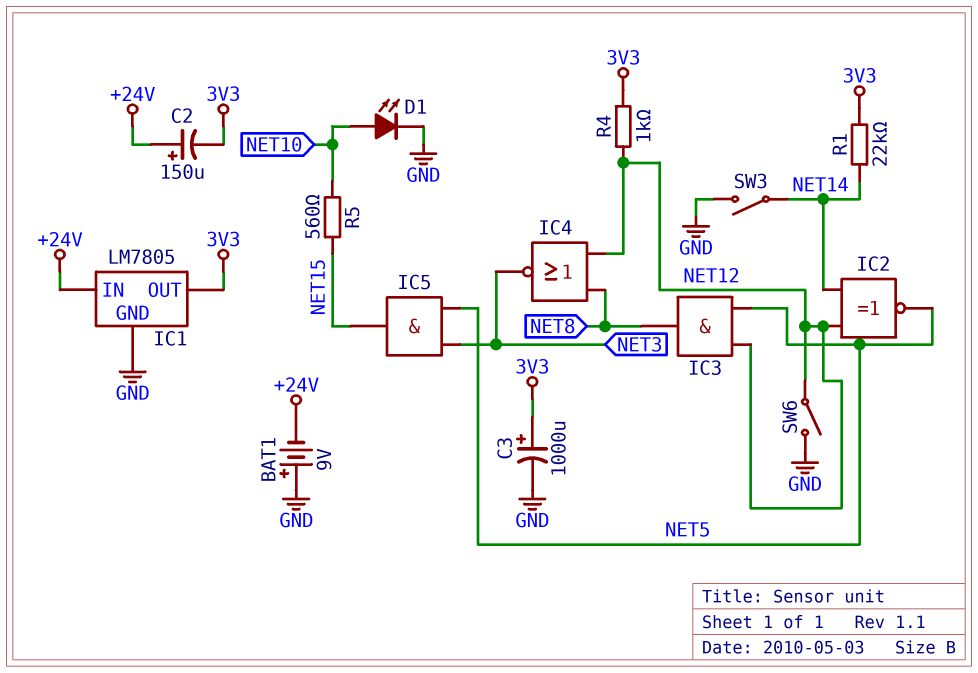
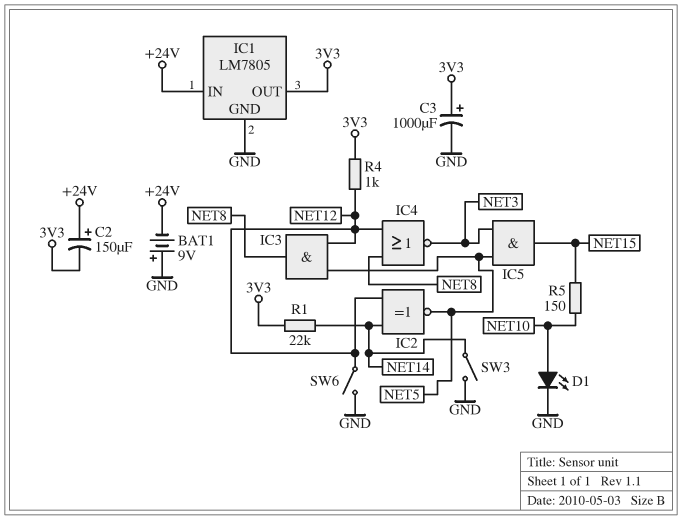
R5: 560 (NET10, NET15) -> 150 (NET10, NET15)

